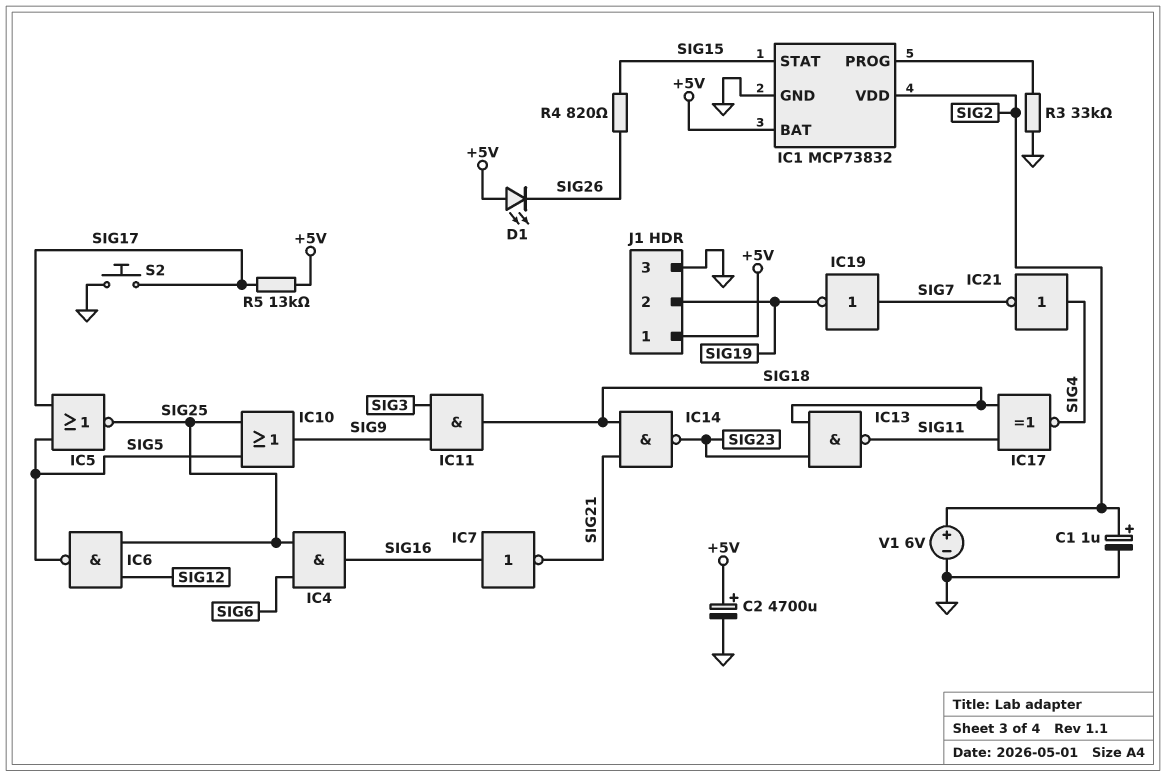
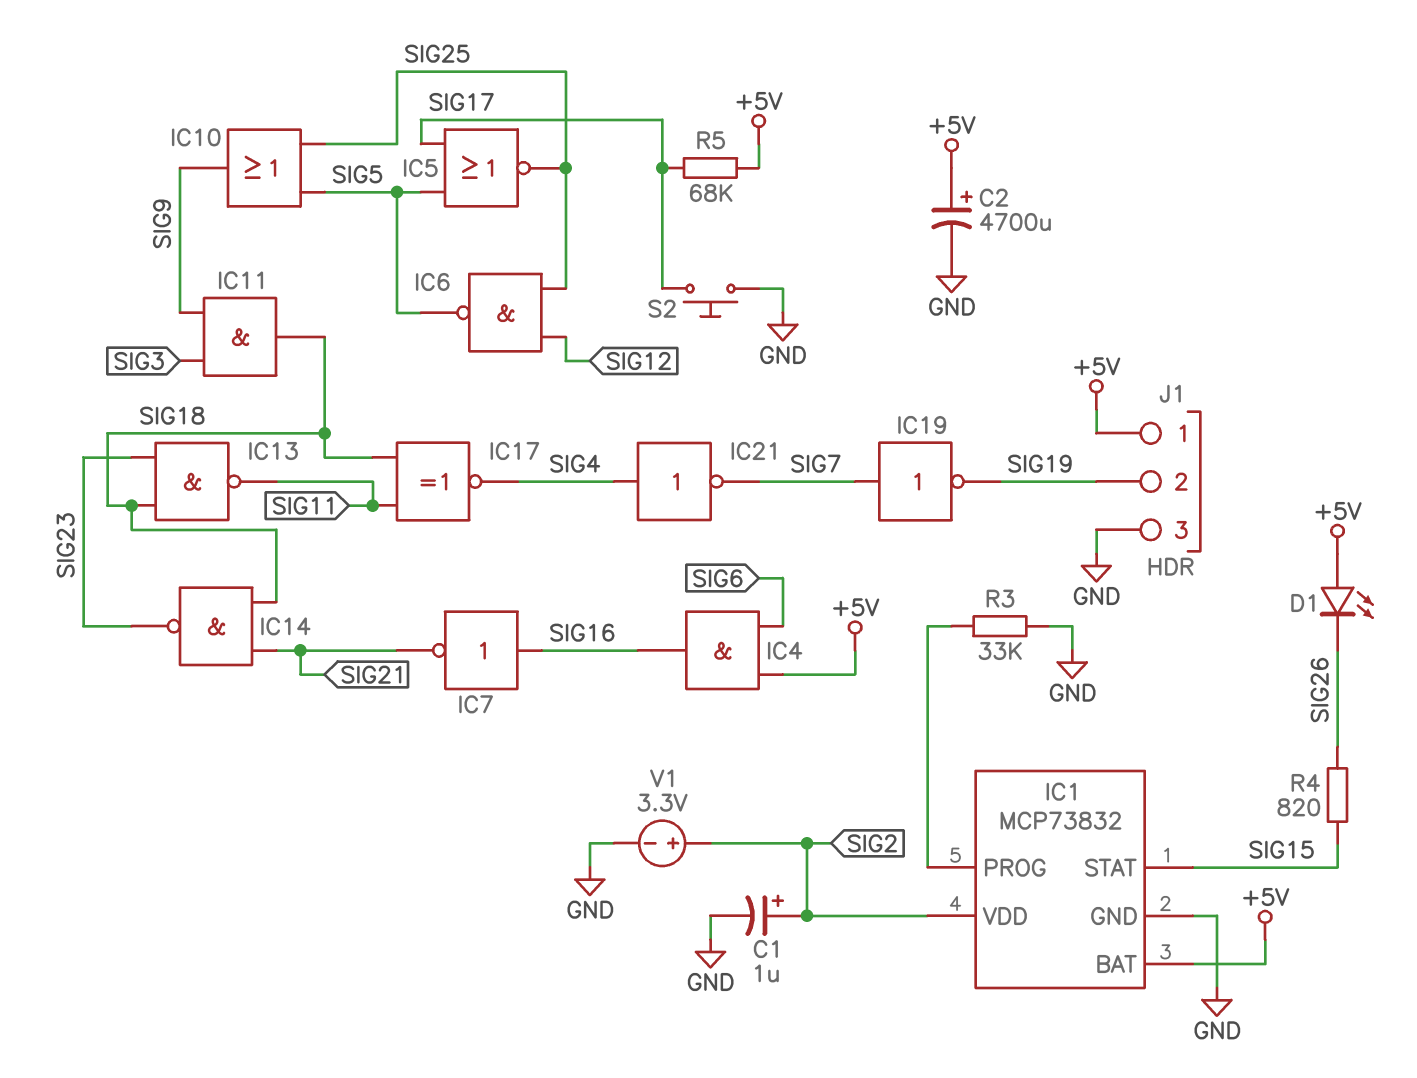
IC4: AND (in SIG6, in SIG25, out SIG16) -> AND (in +5V, in SIG6, out SIG16)
R5: 13k (+5V, SIG17) -> 68k (+5V, SIG17)
V1: 6V (plus SIG2, minus GND) -> 3.3V (plus SIG2, minus GND)

